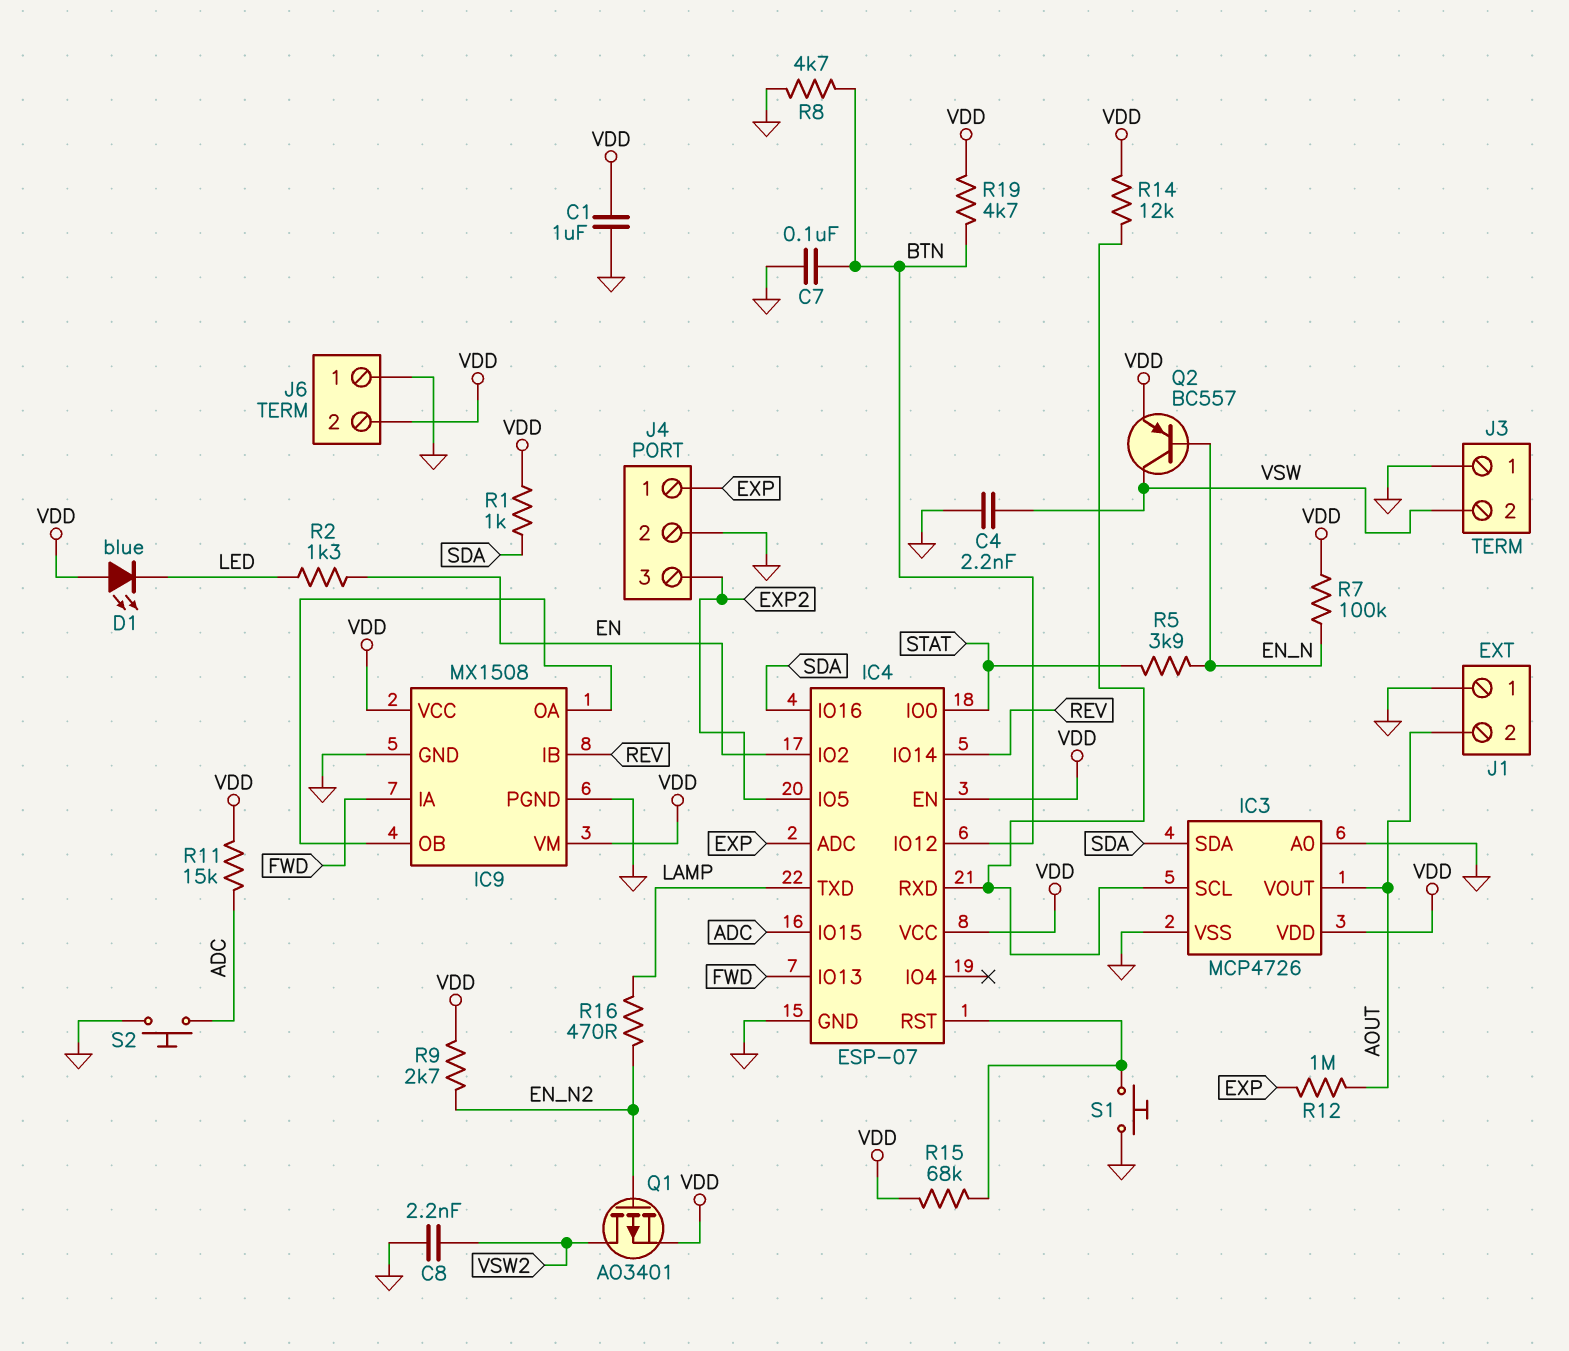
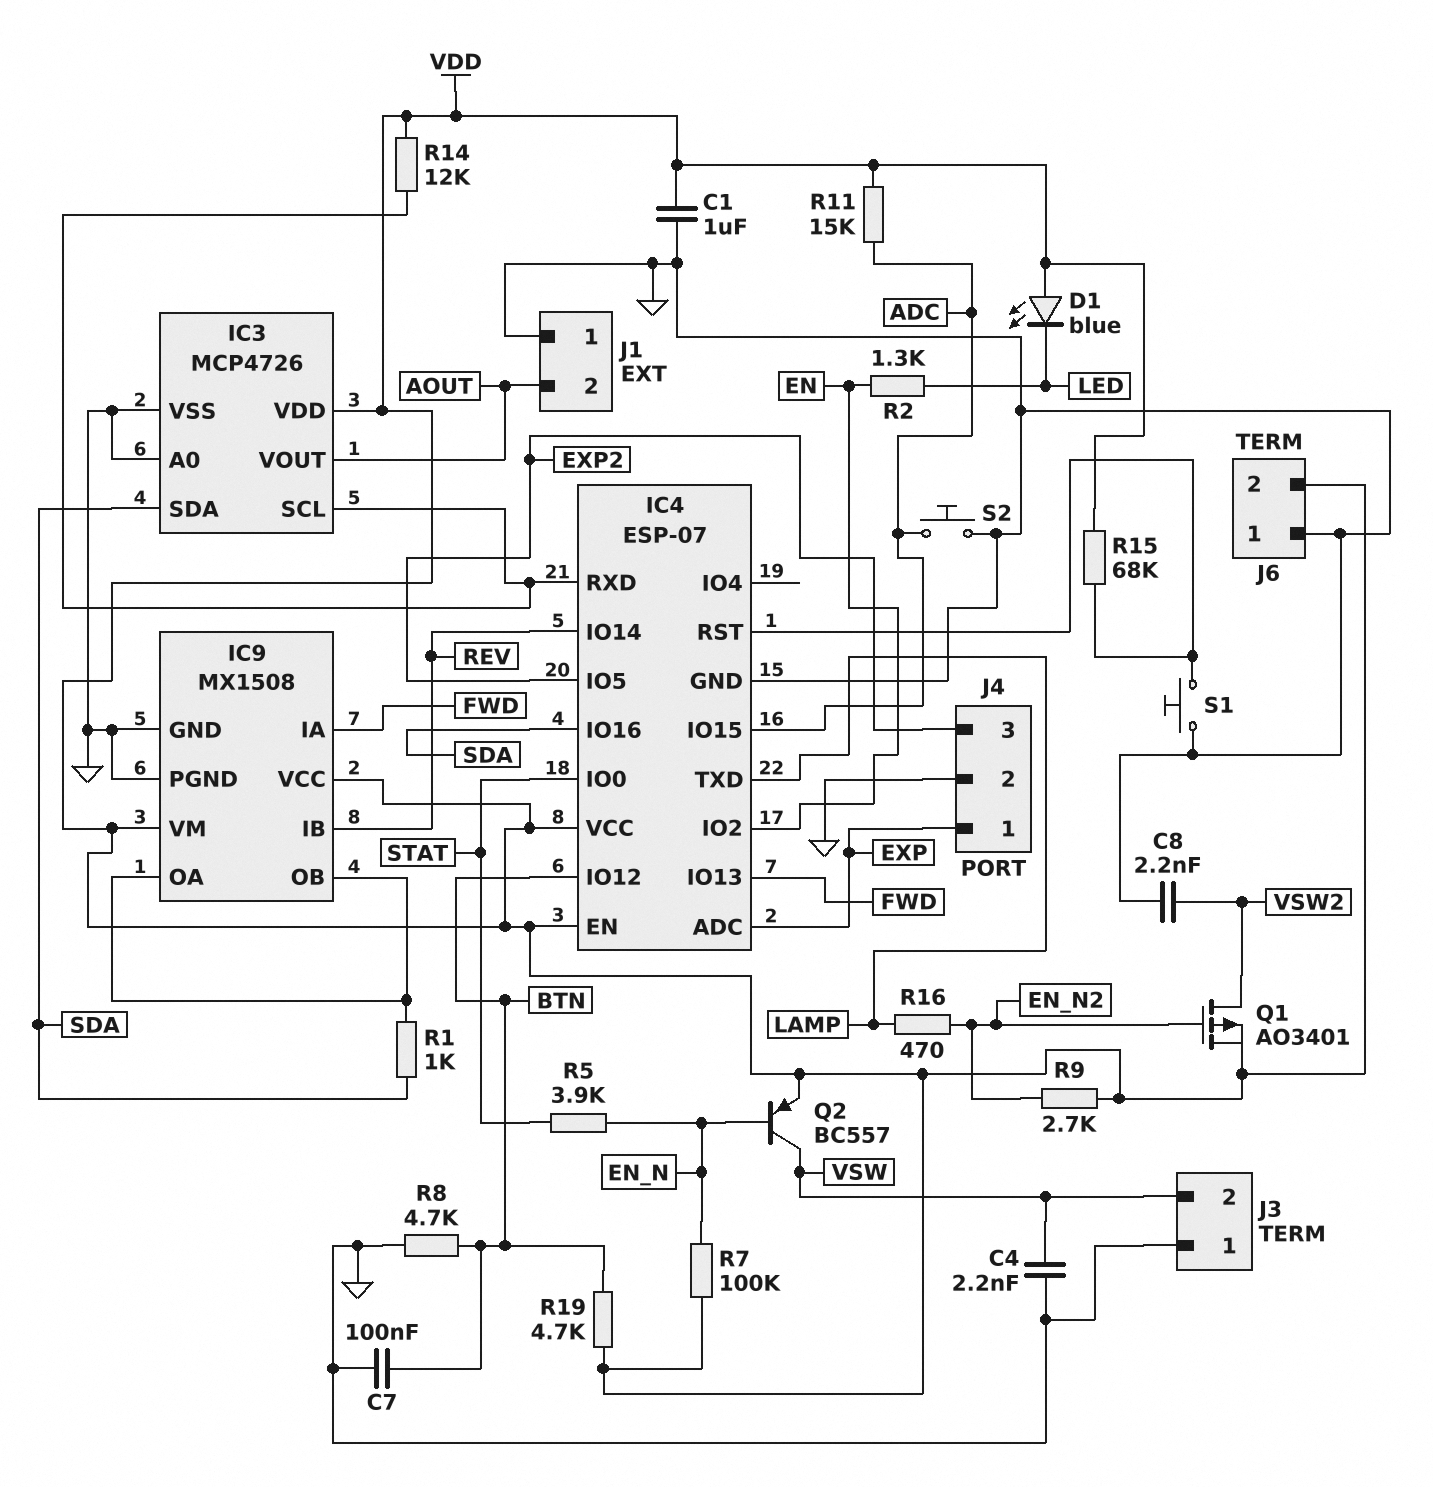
R1: 1k (SDA, VDD) -> 1k (IC9/OA, SDA)
R12: 1M (AOUT, EXP) -> none

